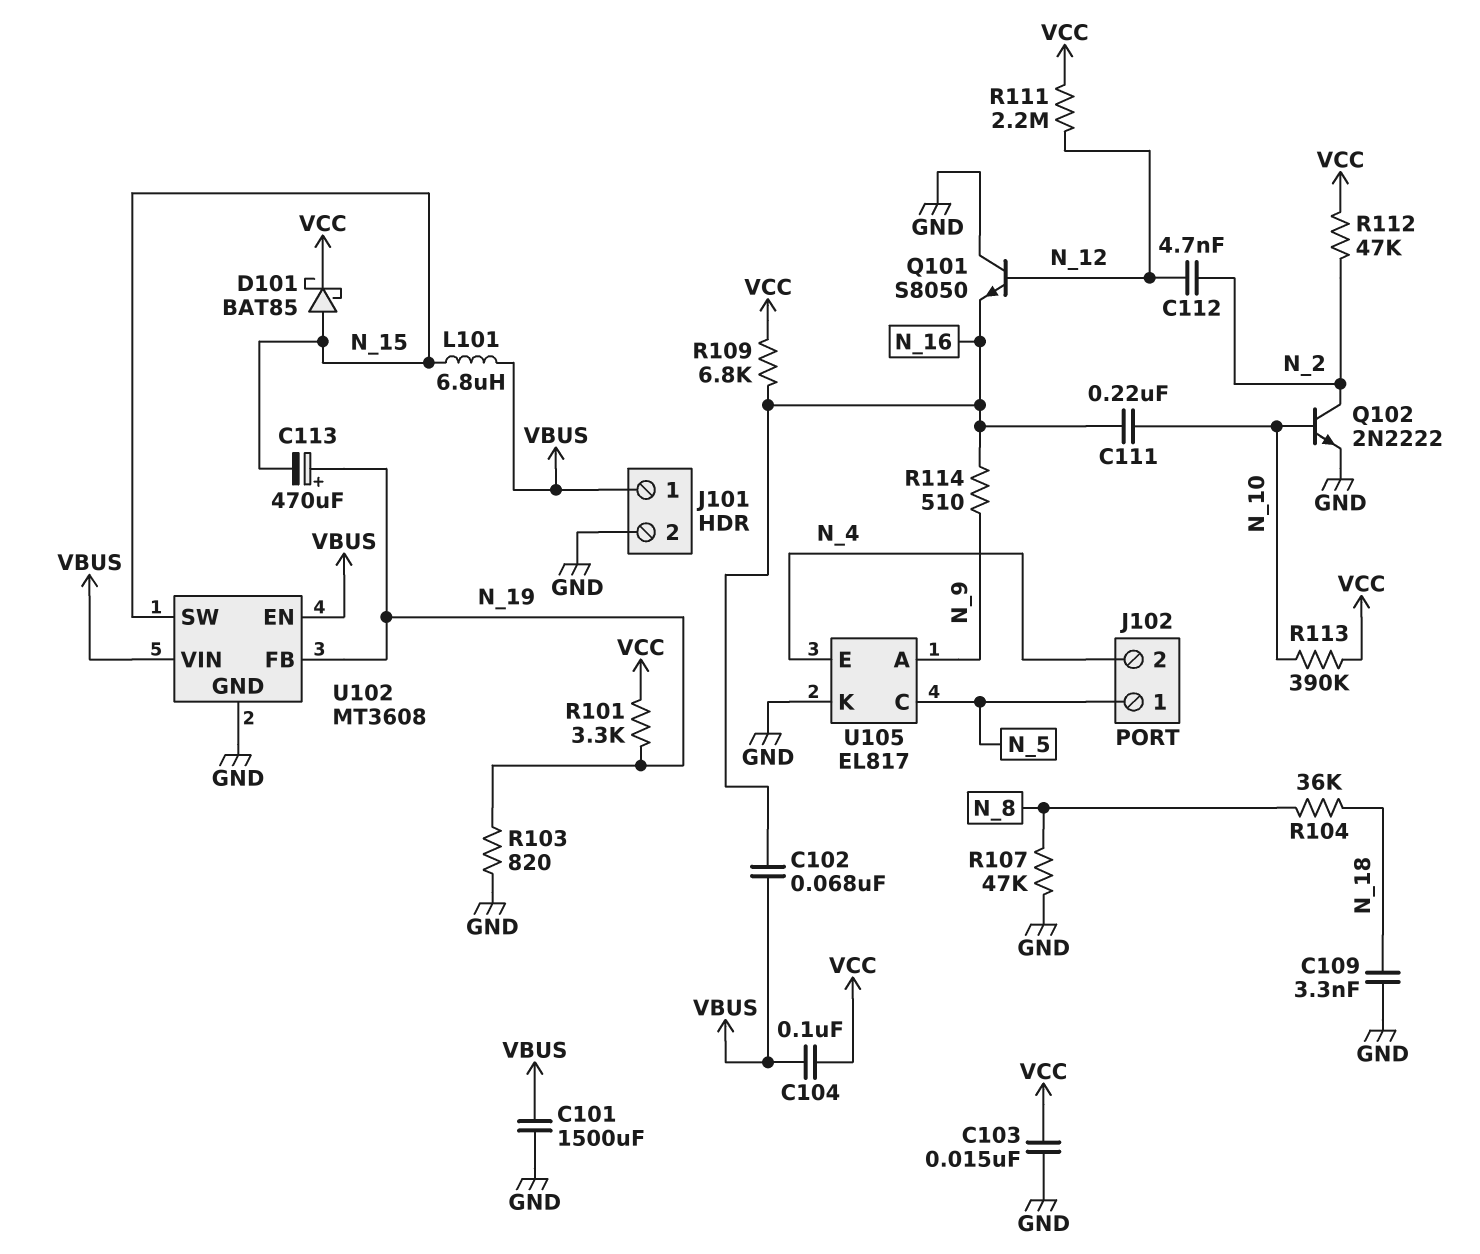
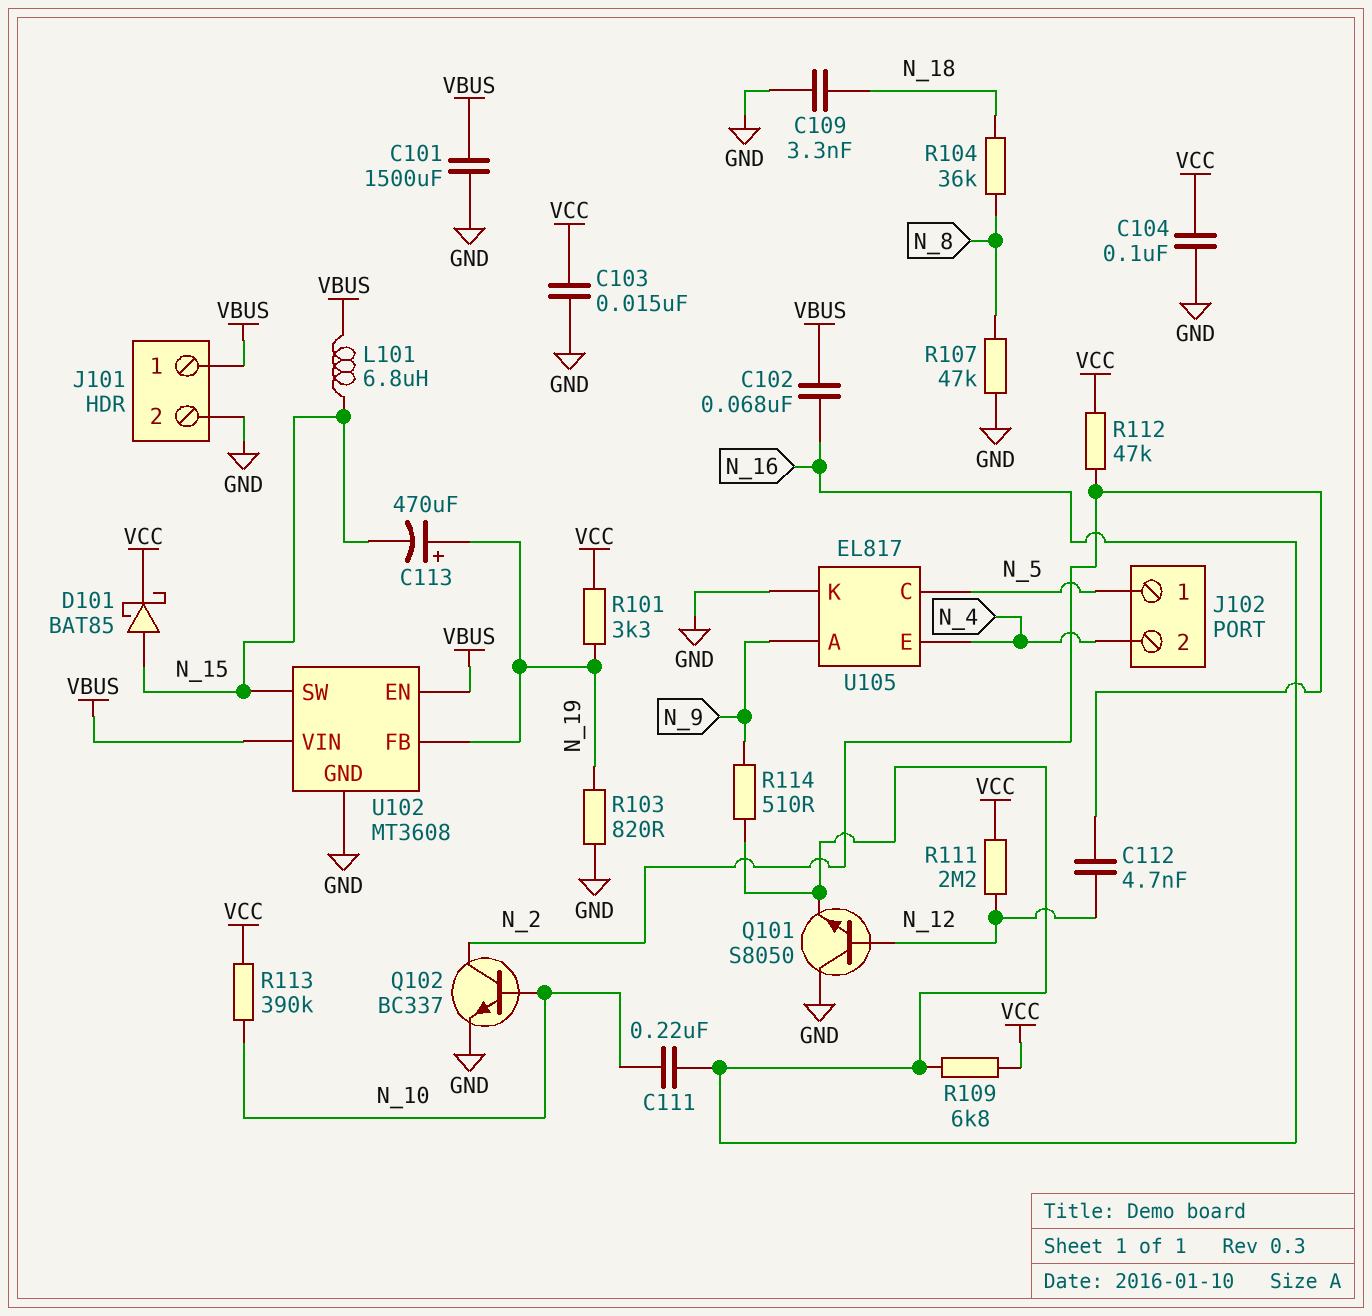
C104: 100nF (VBUS, VCC) -> 100nF (GND, VCC)
Q102: NPN 2N2222 (B N_10, C N_2, E GND) -> NPN BC337 (B N_10, C N_2, E GND)

